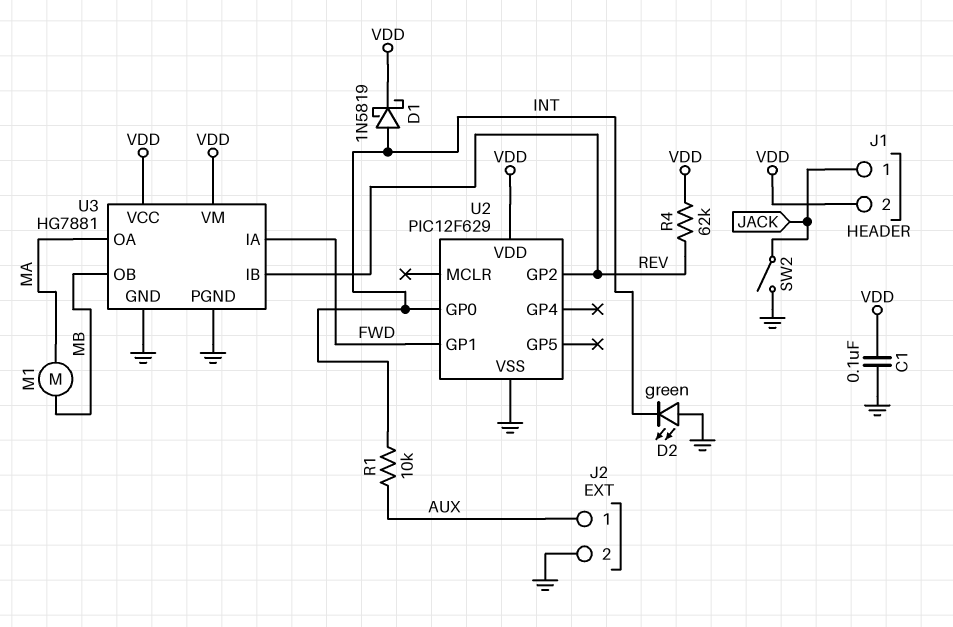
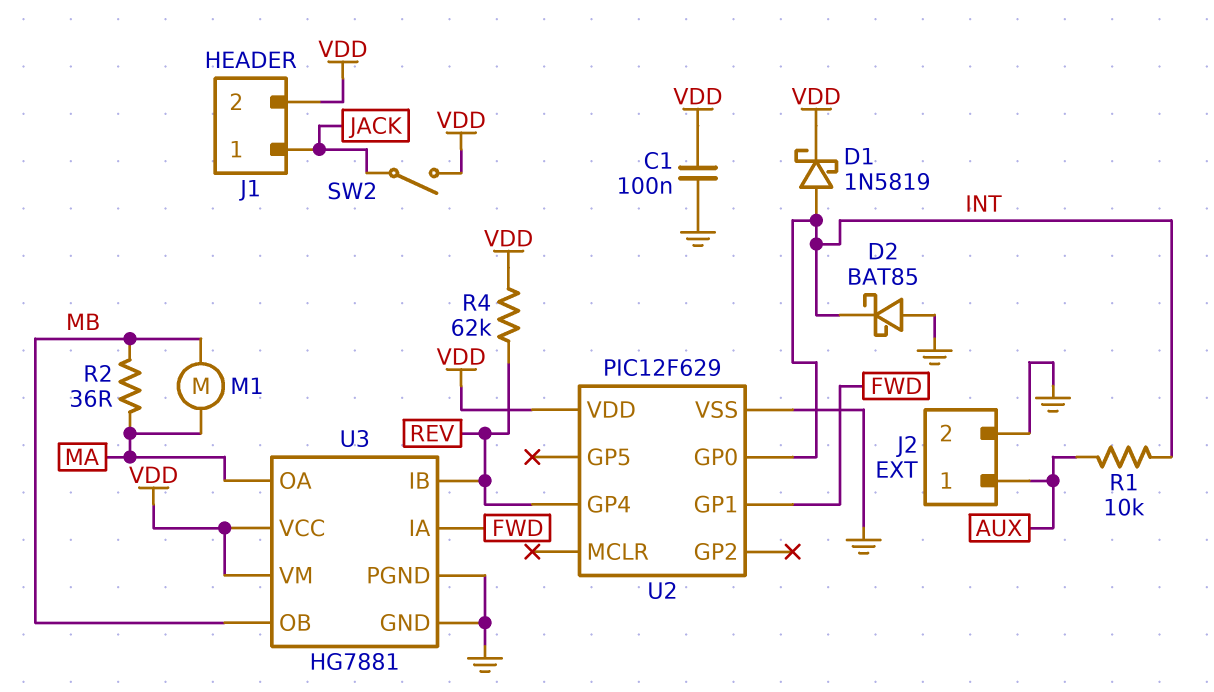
D2: LED green (A GND, K INT) -> schottky BAT85 (A GND, K INT)
R2: none -> 36 (MA, MB)
SW2: switch (GND, JACK) -> switch (JACK, VDD)
U2 pin GP2: REV -> none
U2 pin GP4: none -> REV

